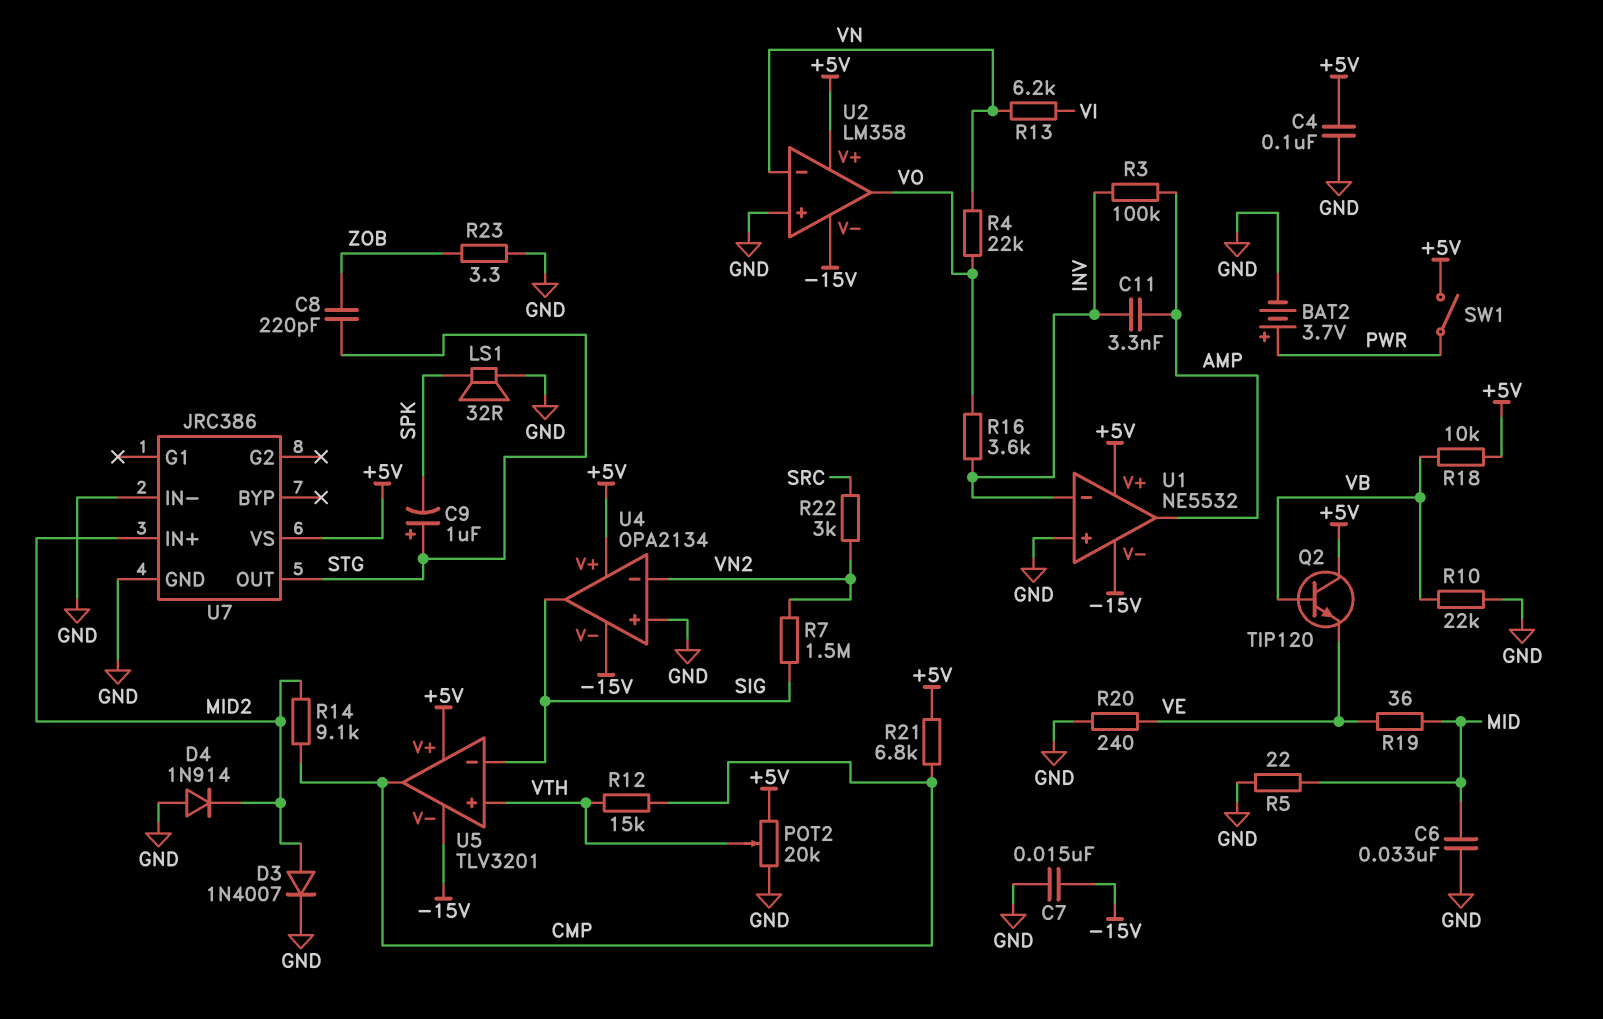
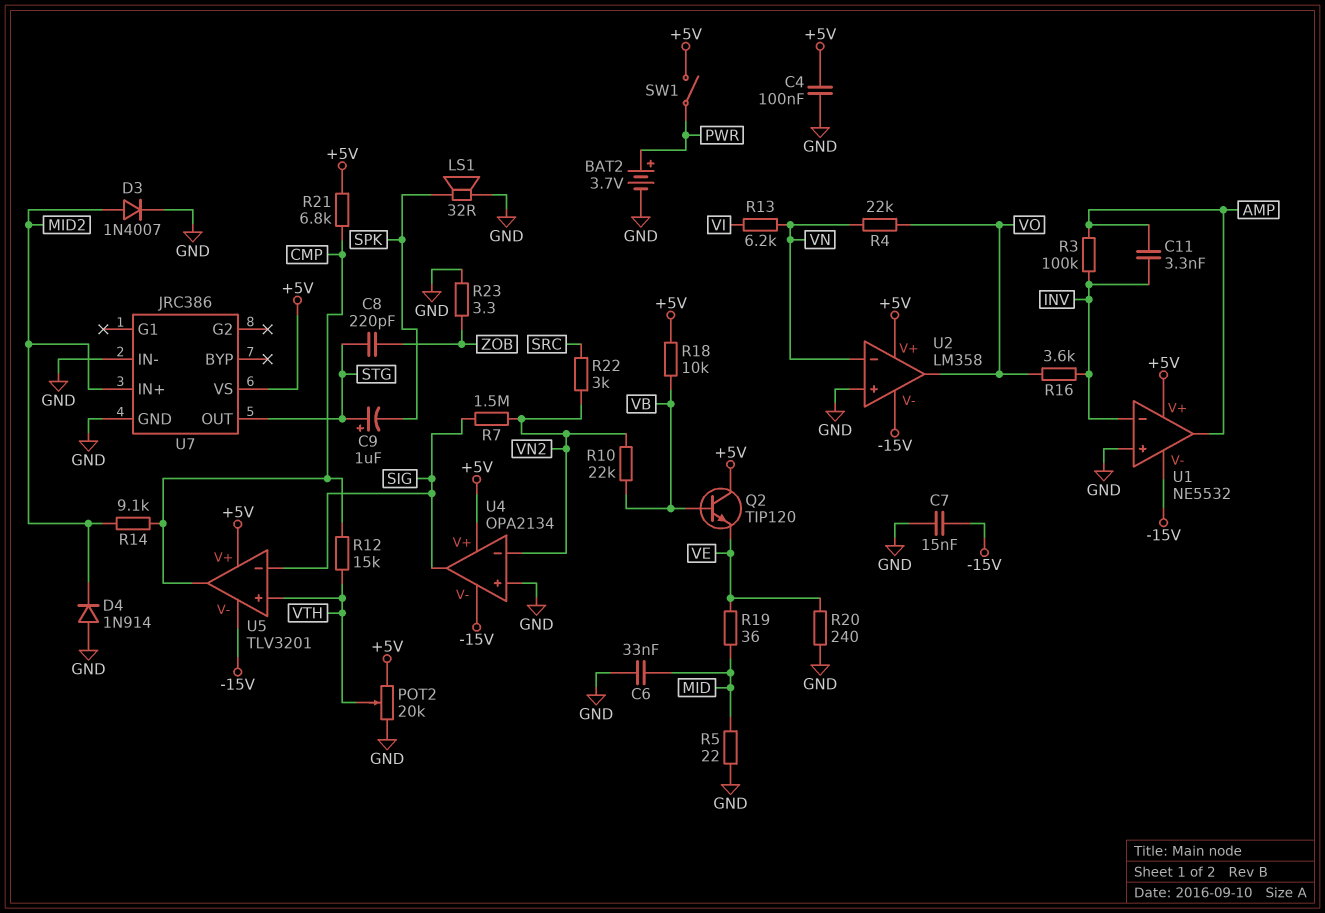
R10: 22k (GND, VB) -> 22k (VB, VN2)

